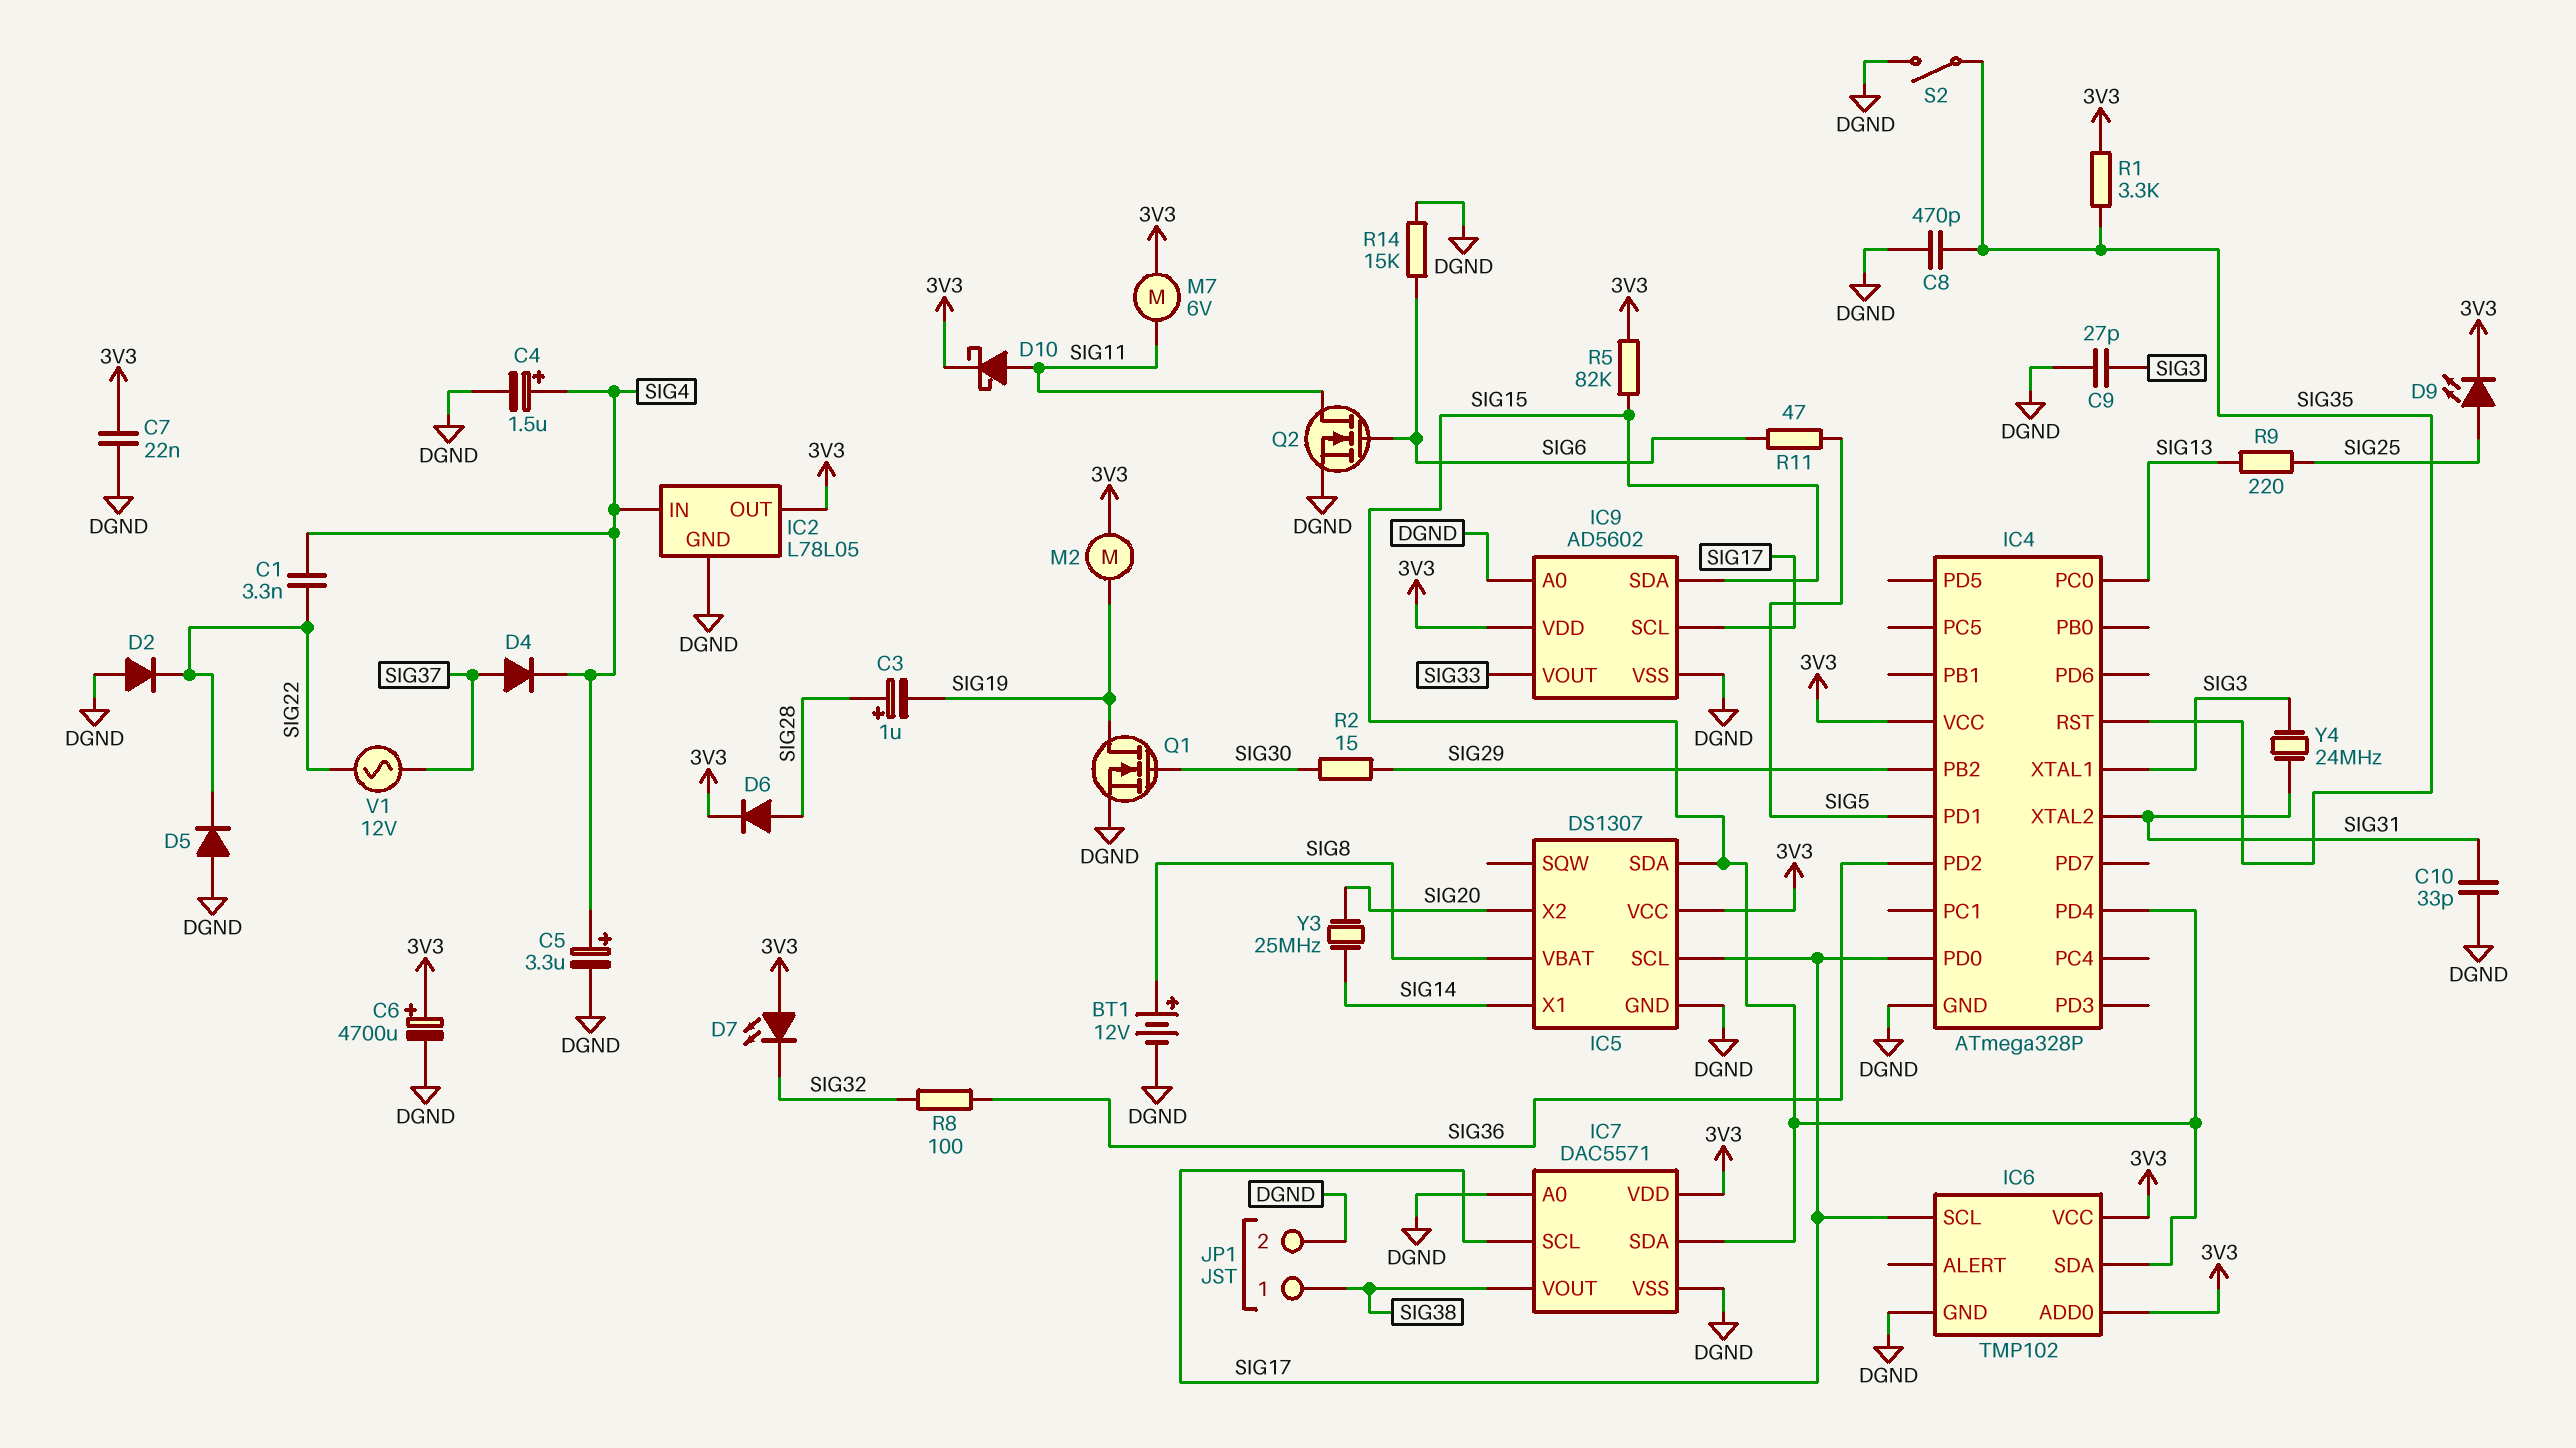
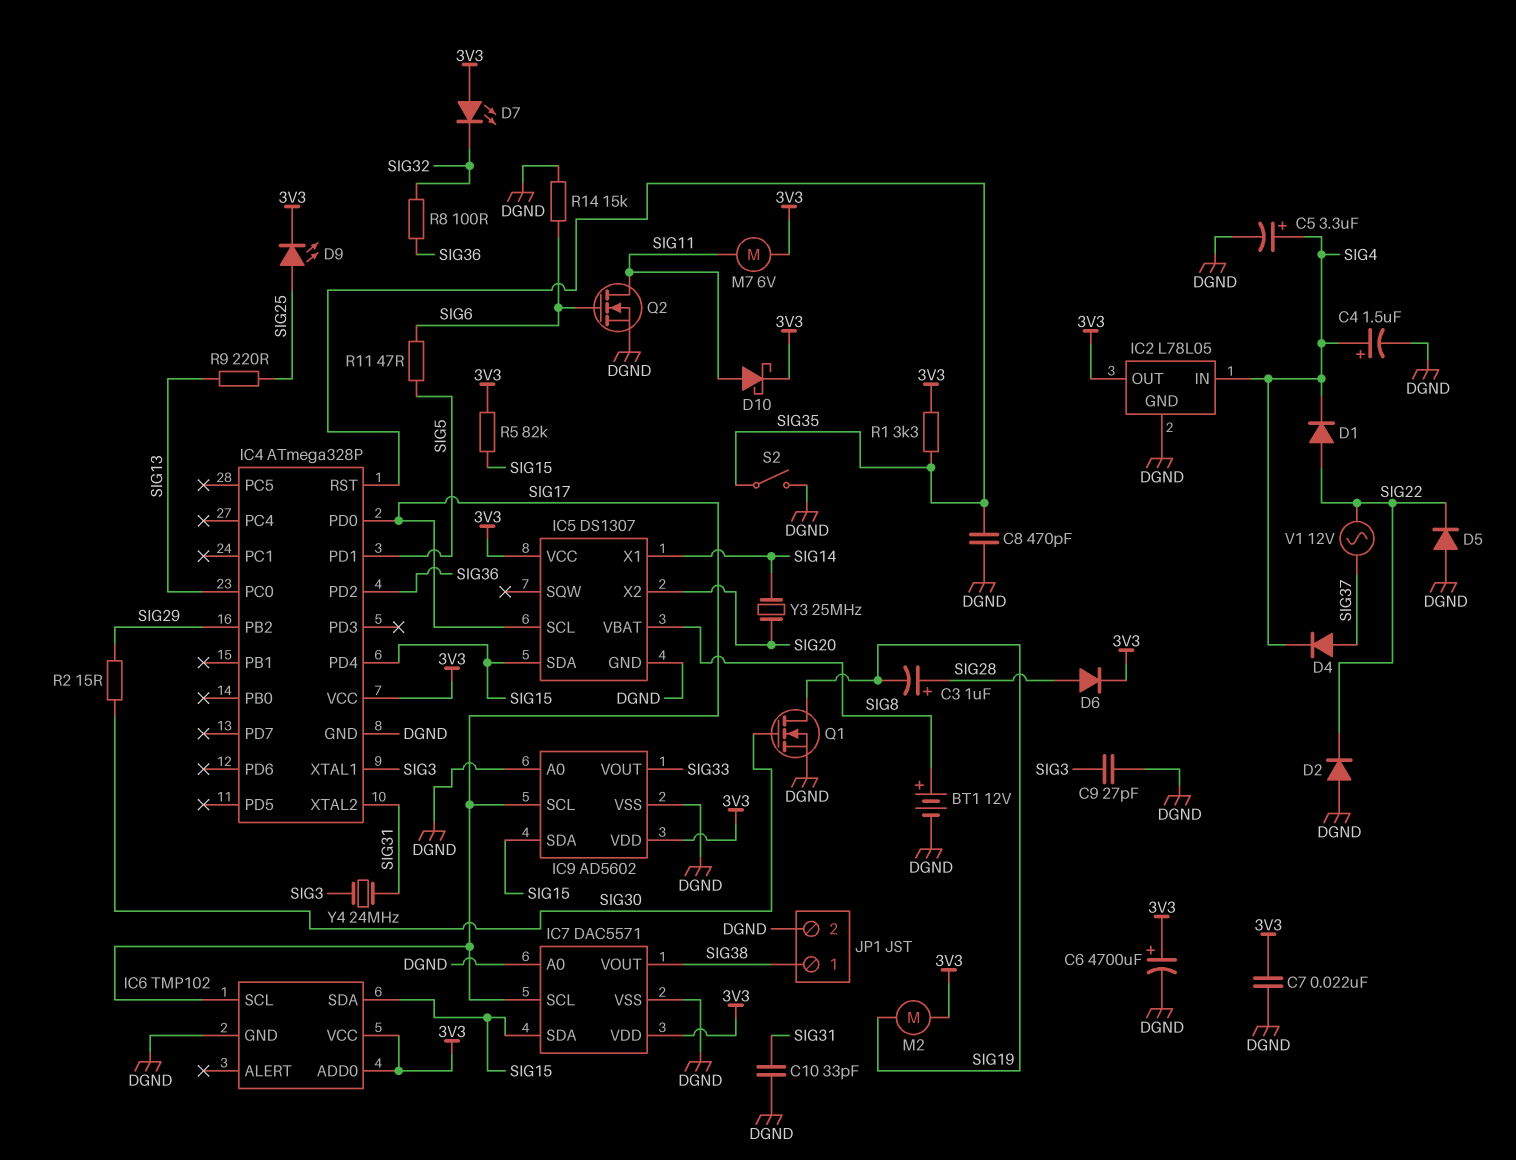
C1: 3.3nF (SIG4, SIG22) -> none
D1: none -> diode (A SIG22, K SIG4)

